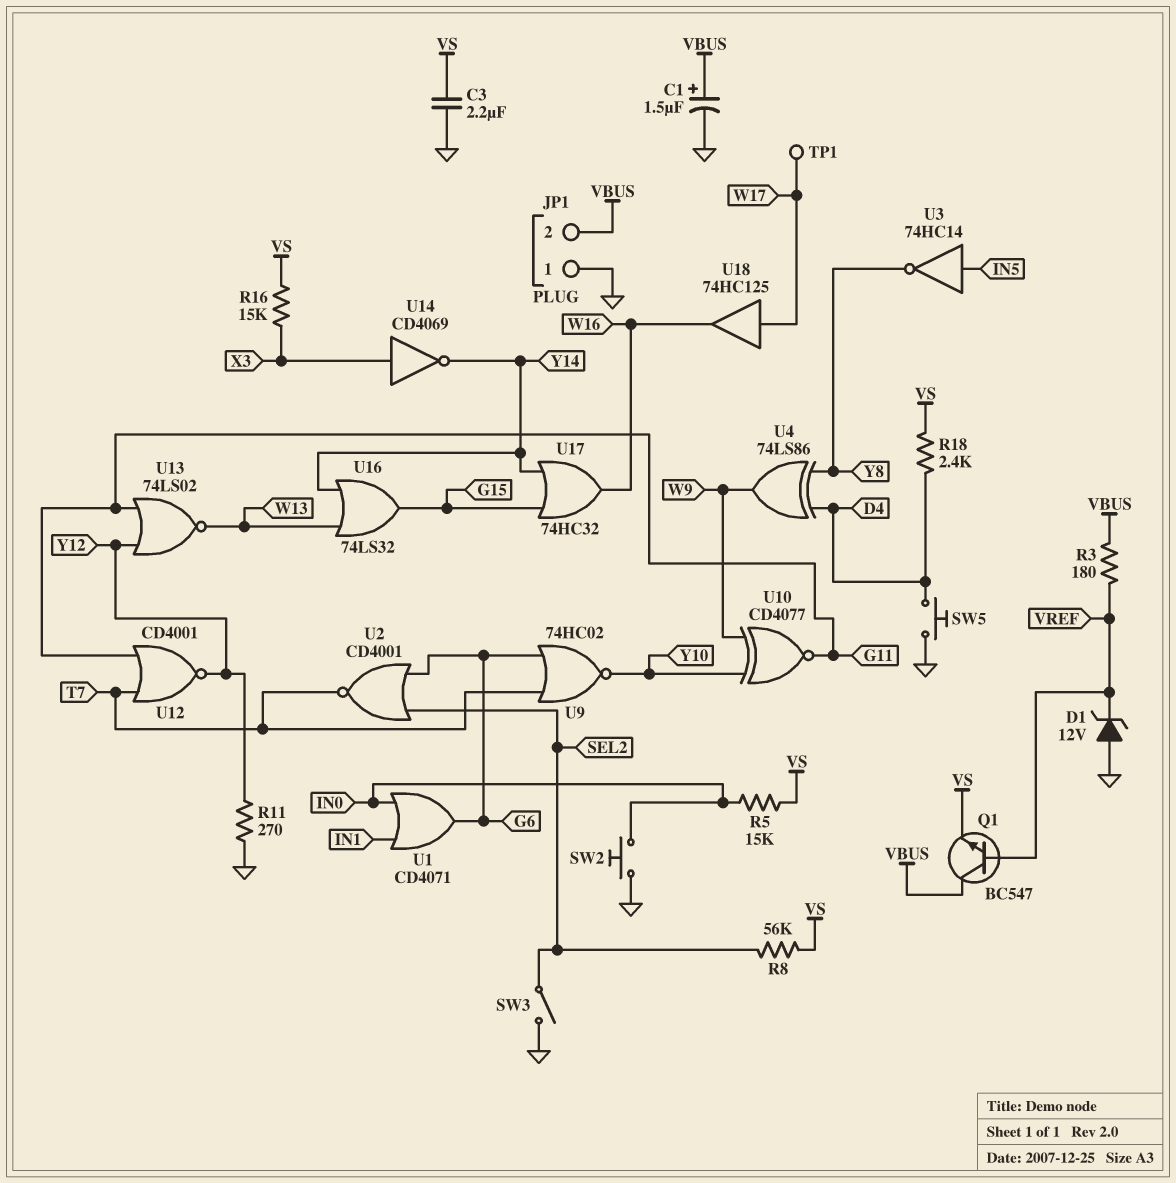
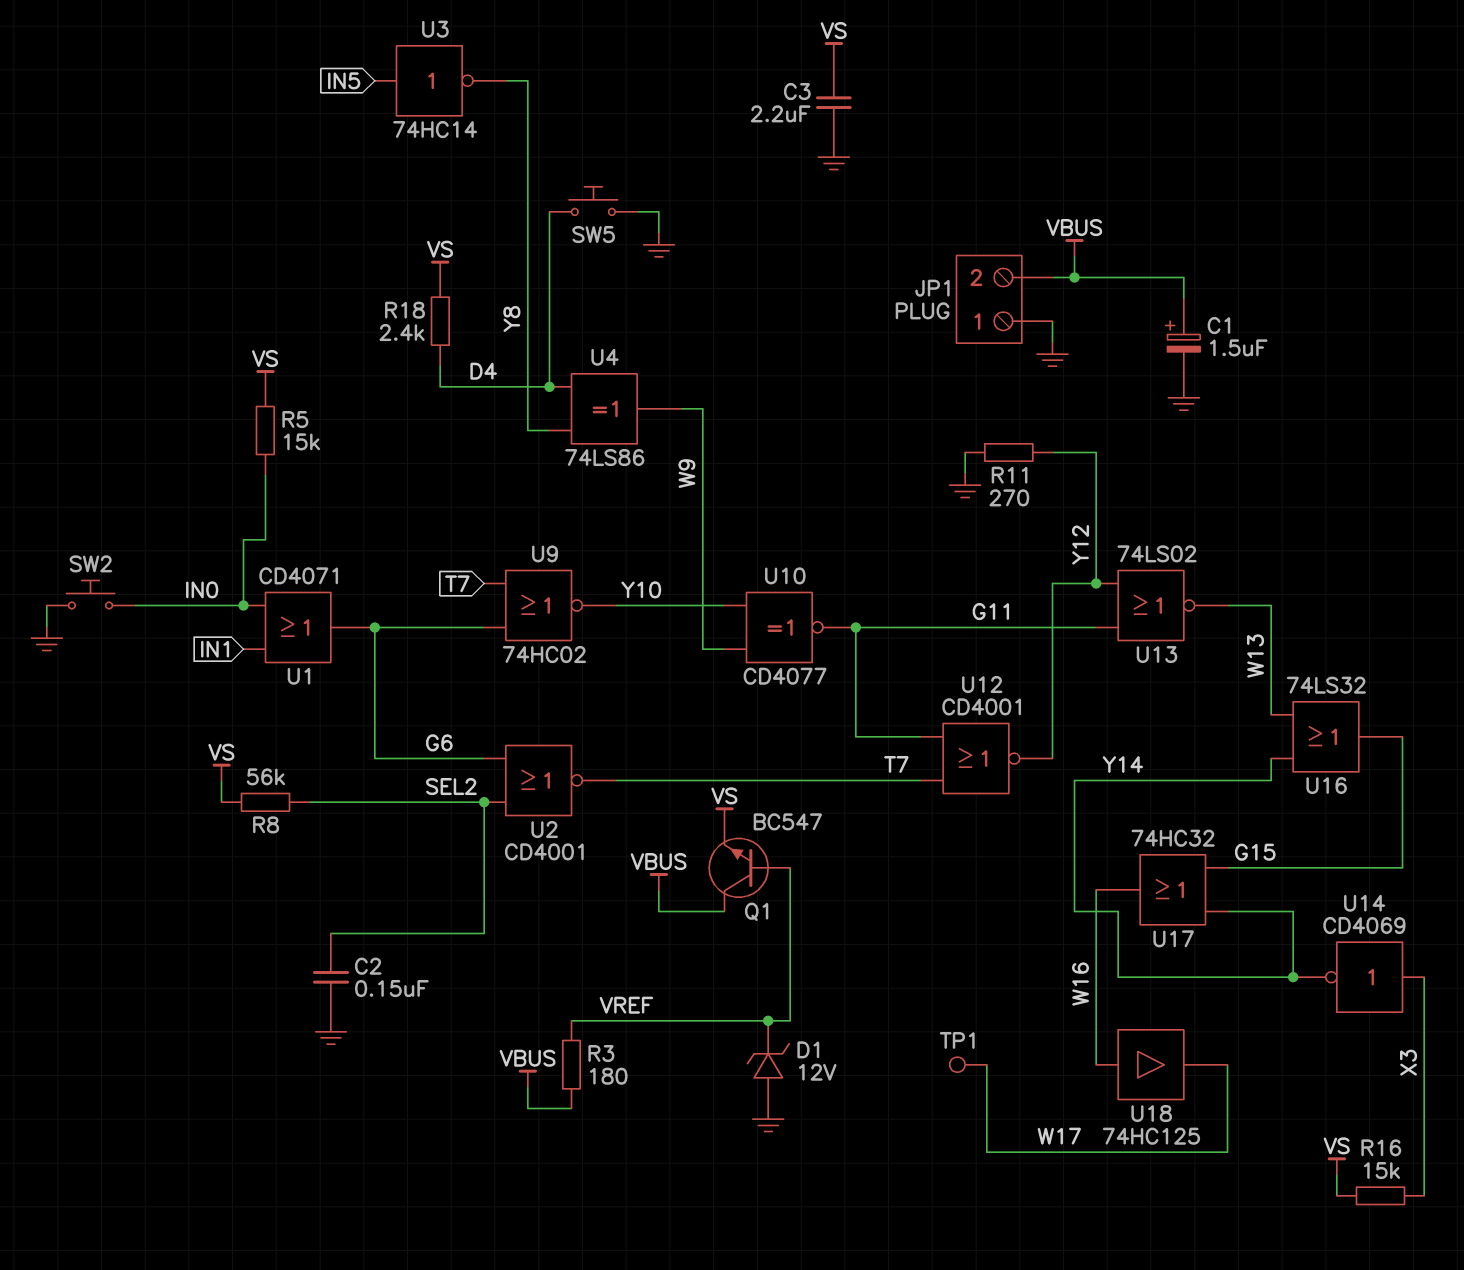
C2: none -> 150nF (GND, SEL2)
SW3: switch (GND, SEL2) -> none
U18: buffer 74HC125 (in W17, out W16) -> buffer 74HC125 (in W16, out W17)

